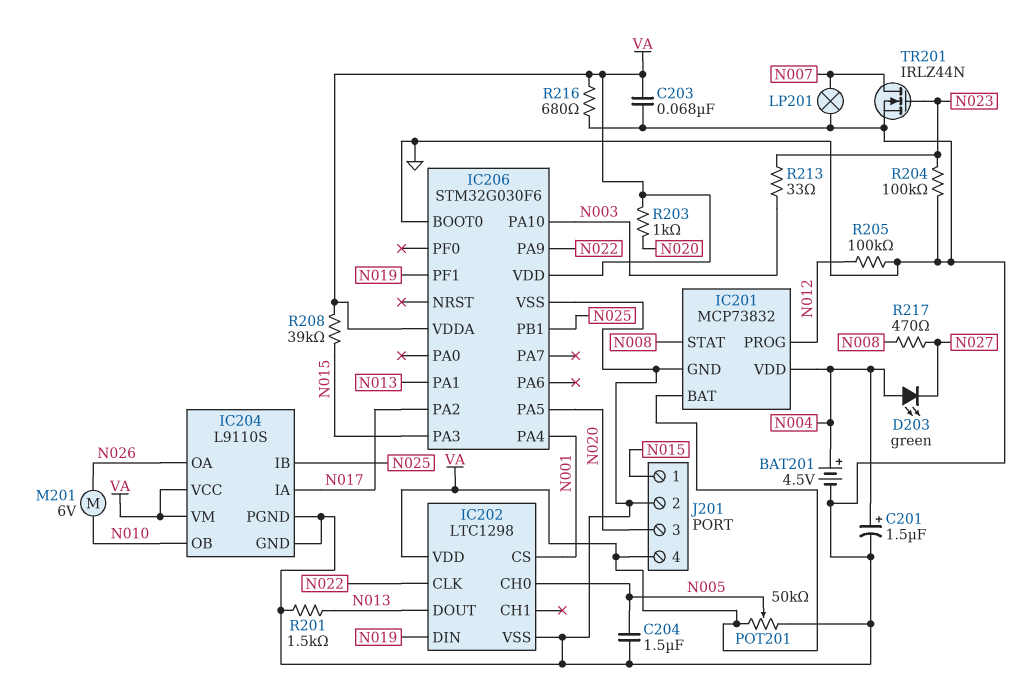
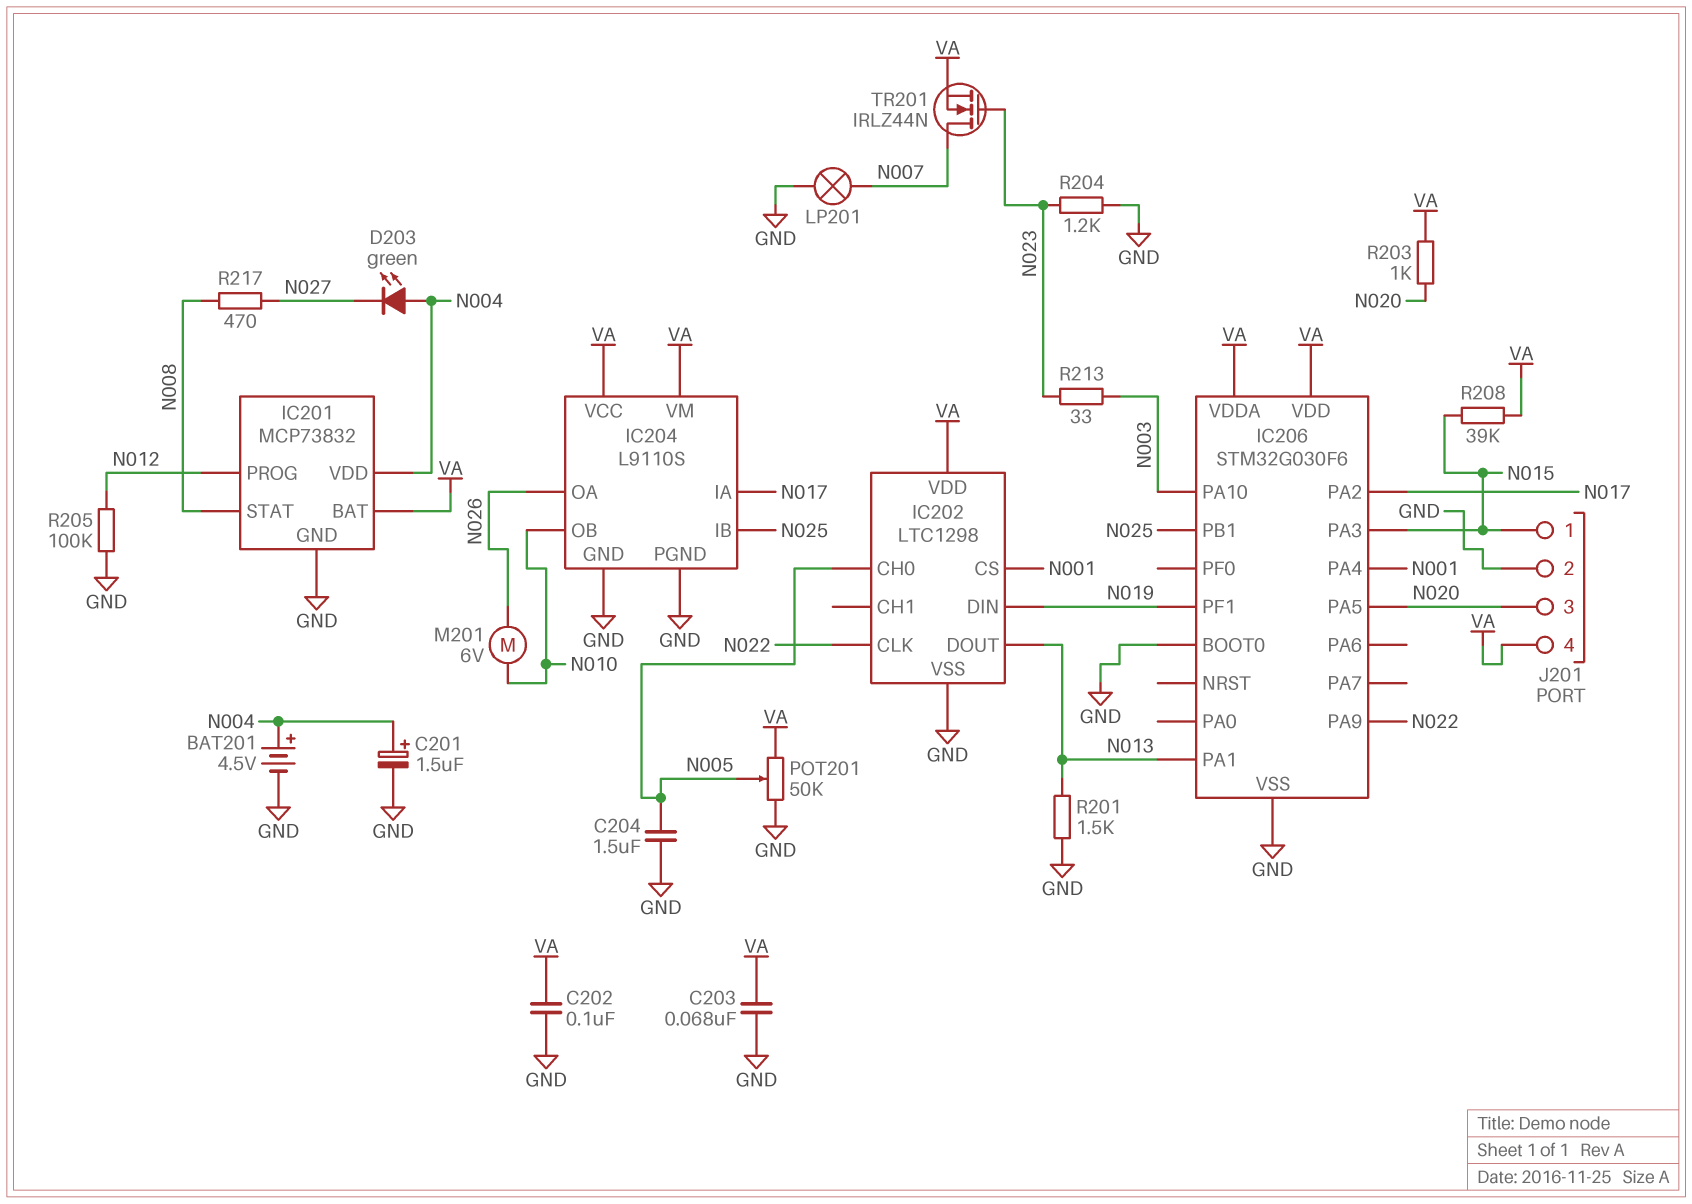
C202: none -> 100nF (GND, VA)
R204: 100k (GND, N023) -> 1.2k (GND, N023)
R216: 680 (GND, VA) -> none
TR201: NMOS IRLZ44N (G N023, D N007, S GND) -> NMOS IRLZ44N (G N023, D N007, S VA)

